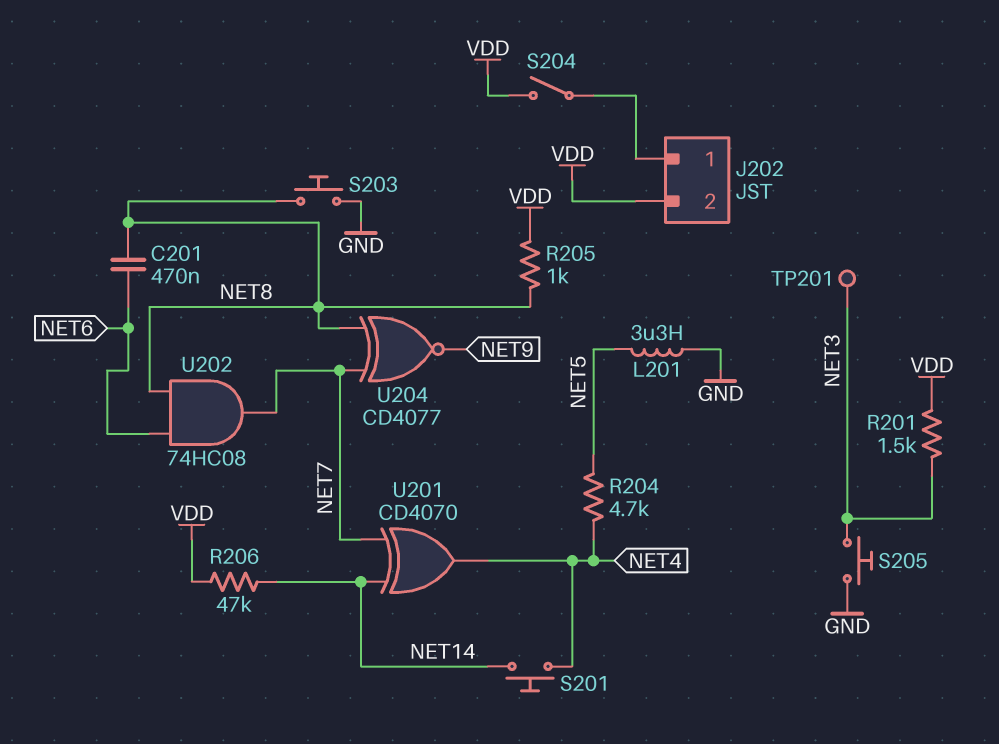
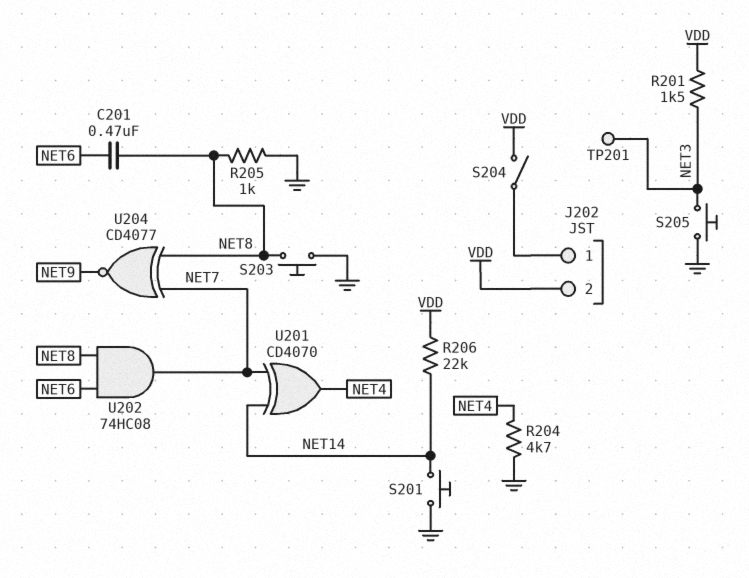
L201: 3.3uH (GND, NET5) -> none
R204: 4.7k (NET4, NET5) -> 4.7k (GND, NET4)
R205: 1k (NET8, VDD) -> 1k (GND, NET8)
R206: 47k (NET14, VDD) -> 22k (NET14, VDD)
S201: button (NET4, NET14) -> button (GND, NET14)

